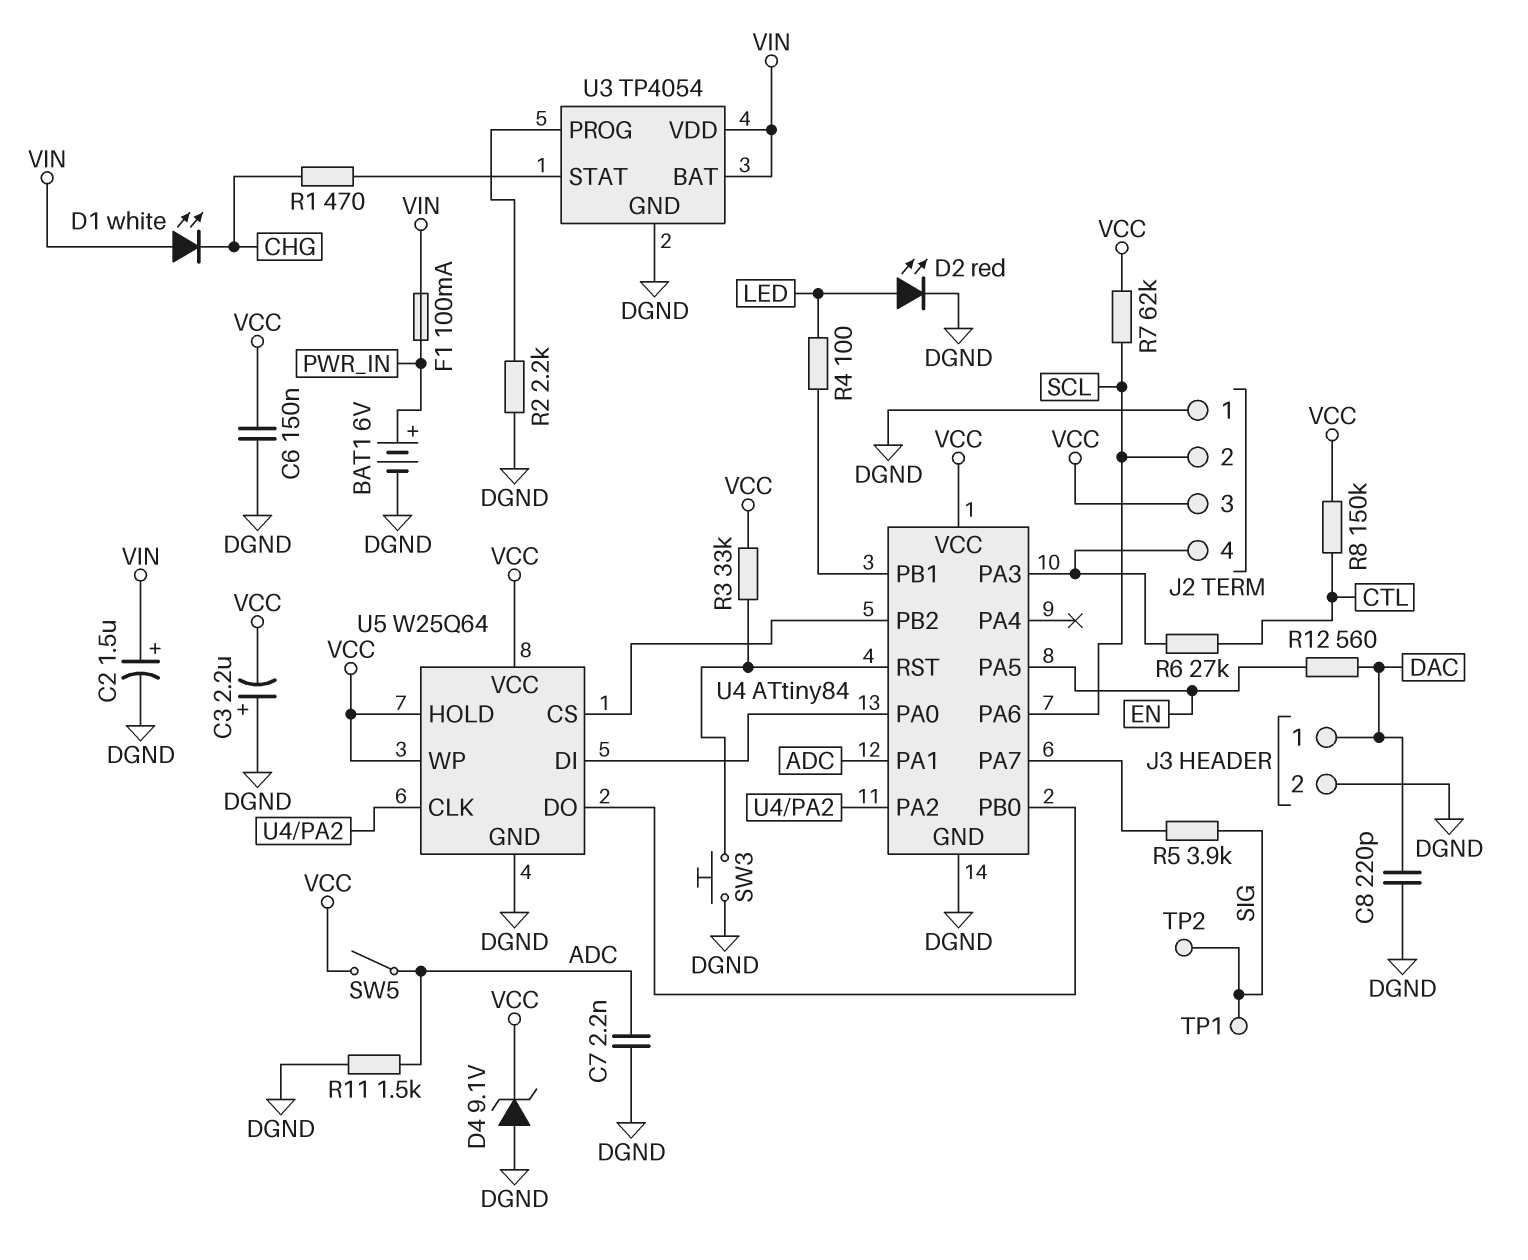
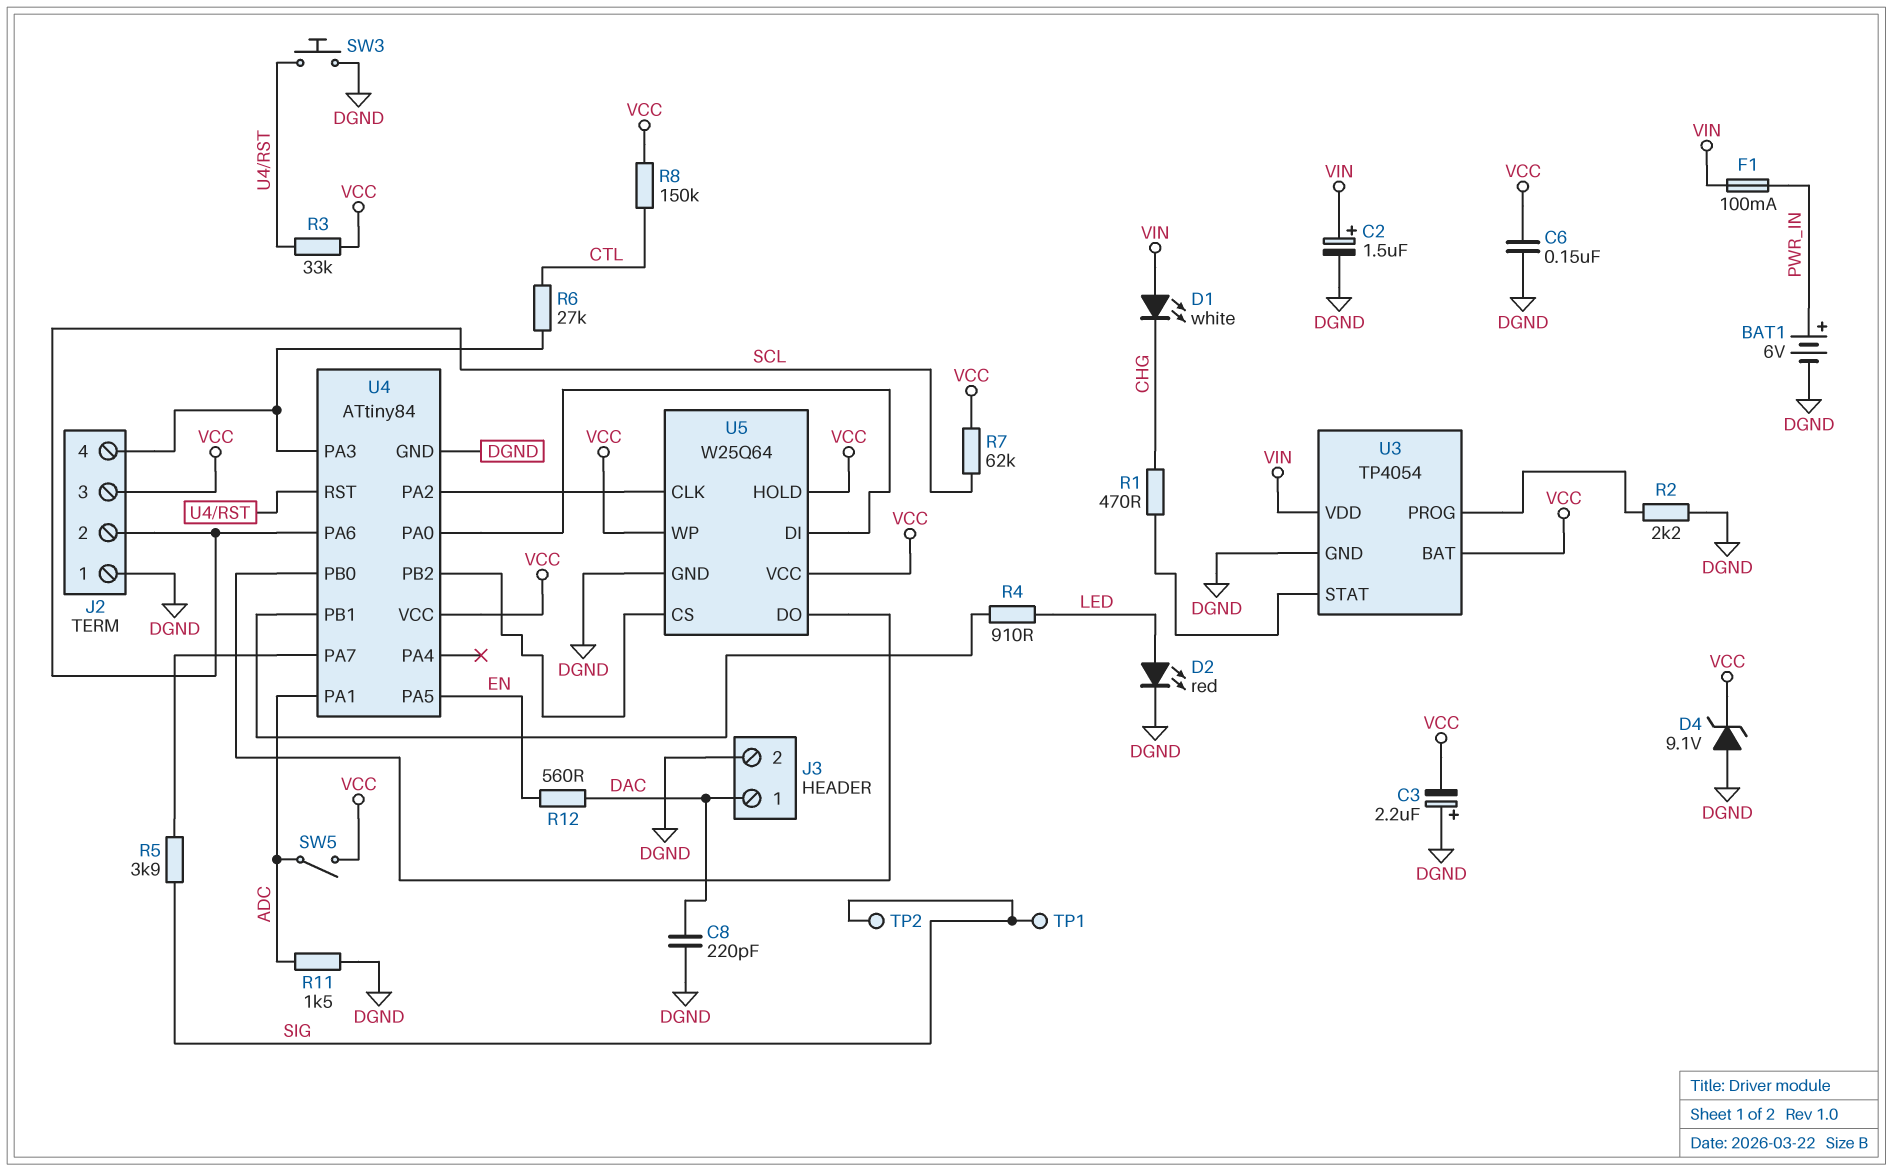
C7: 2.2nF (ADC, DGND) -> none
R4: 100 (LED, U4/PB1) -> 910 (LED, U4/PB1)
U3 pin BAT: VIN -> VCC

